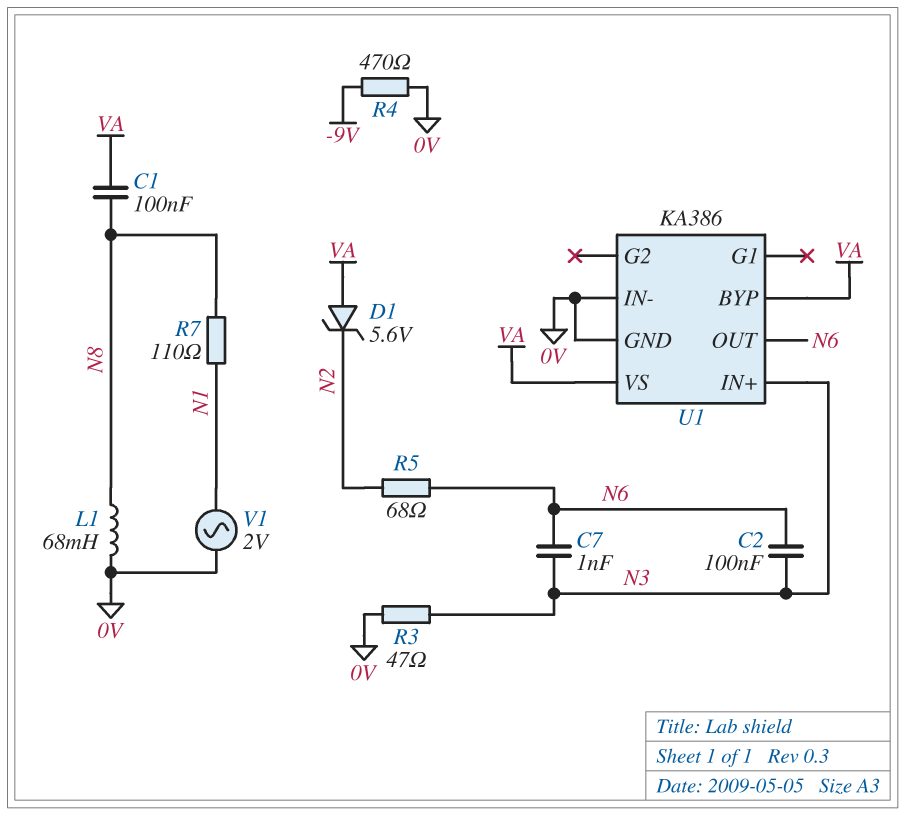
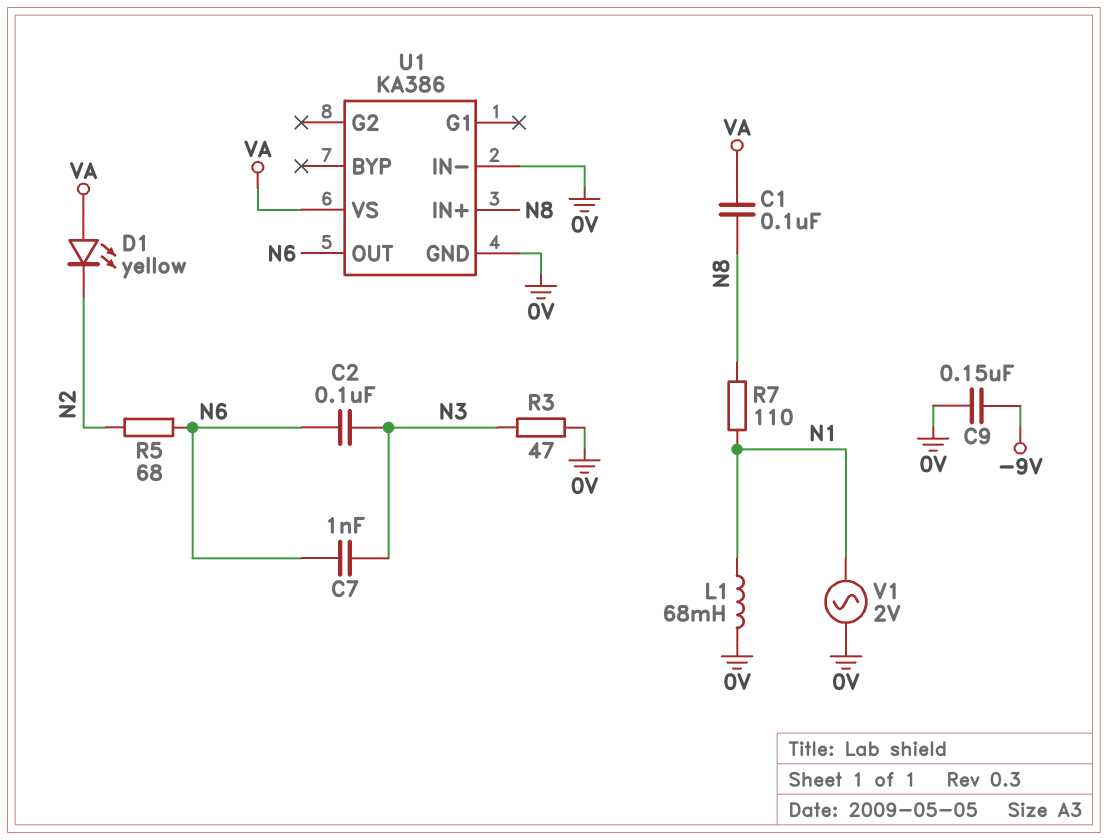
C9: none -> 150nF (-9V, 0V)
D1: zener 5.6V (A VA, K N2) -> LED yellow (A VA, K N2)
L1: 68mH (0V, N8) -> 68mH (0V, N1)
R4: 470 (-9V, 0V) -> none
U1 pin BYP: VA -> none
U1 pin IN+: N3 -> N8

